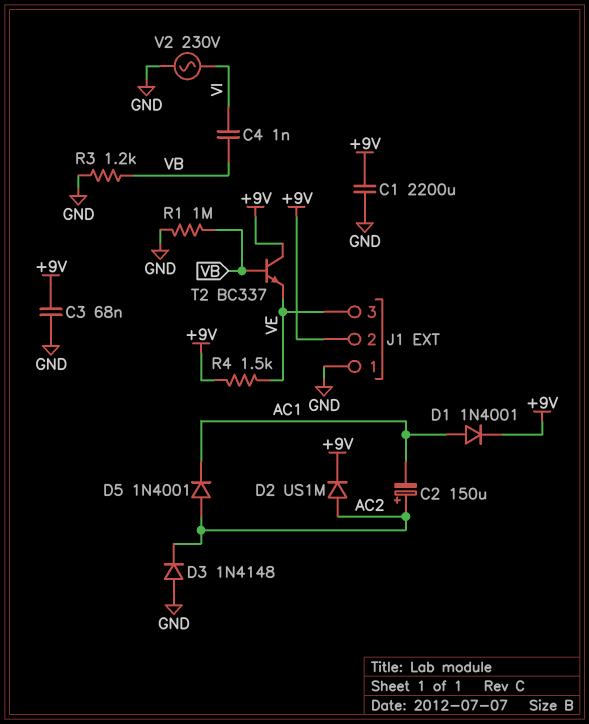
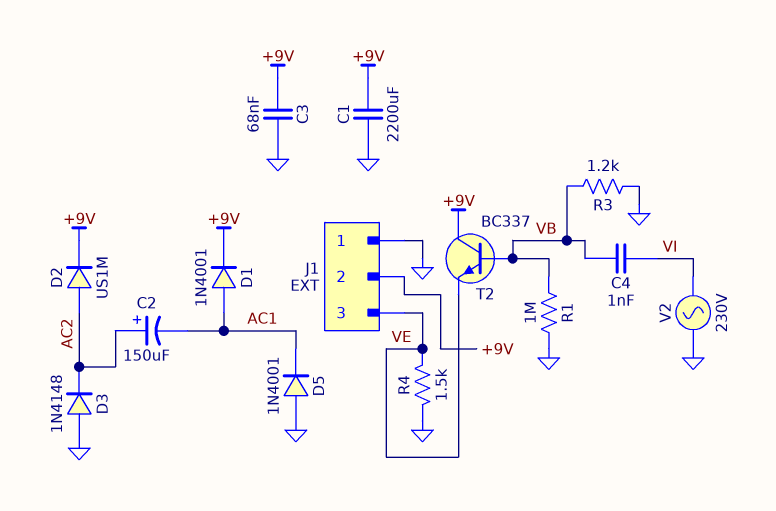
D5: diode 1N4001 (A AC2, K AC1) -> diode 1N4001 (A GND, K AC1)
R4: 1.5k (+9V, VE) -> 1.5k (GND, VE)

